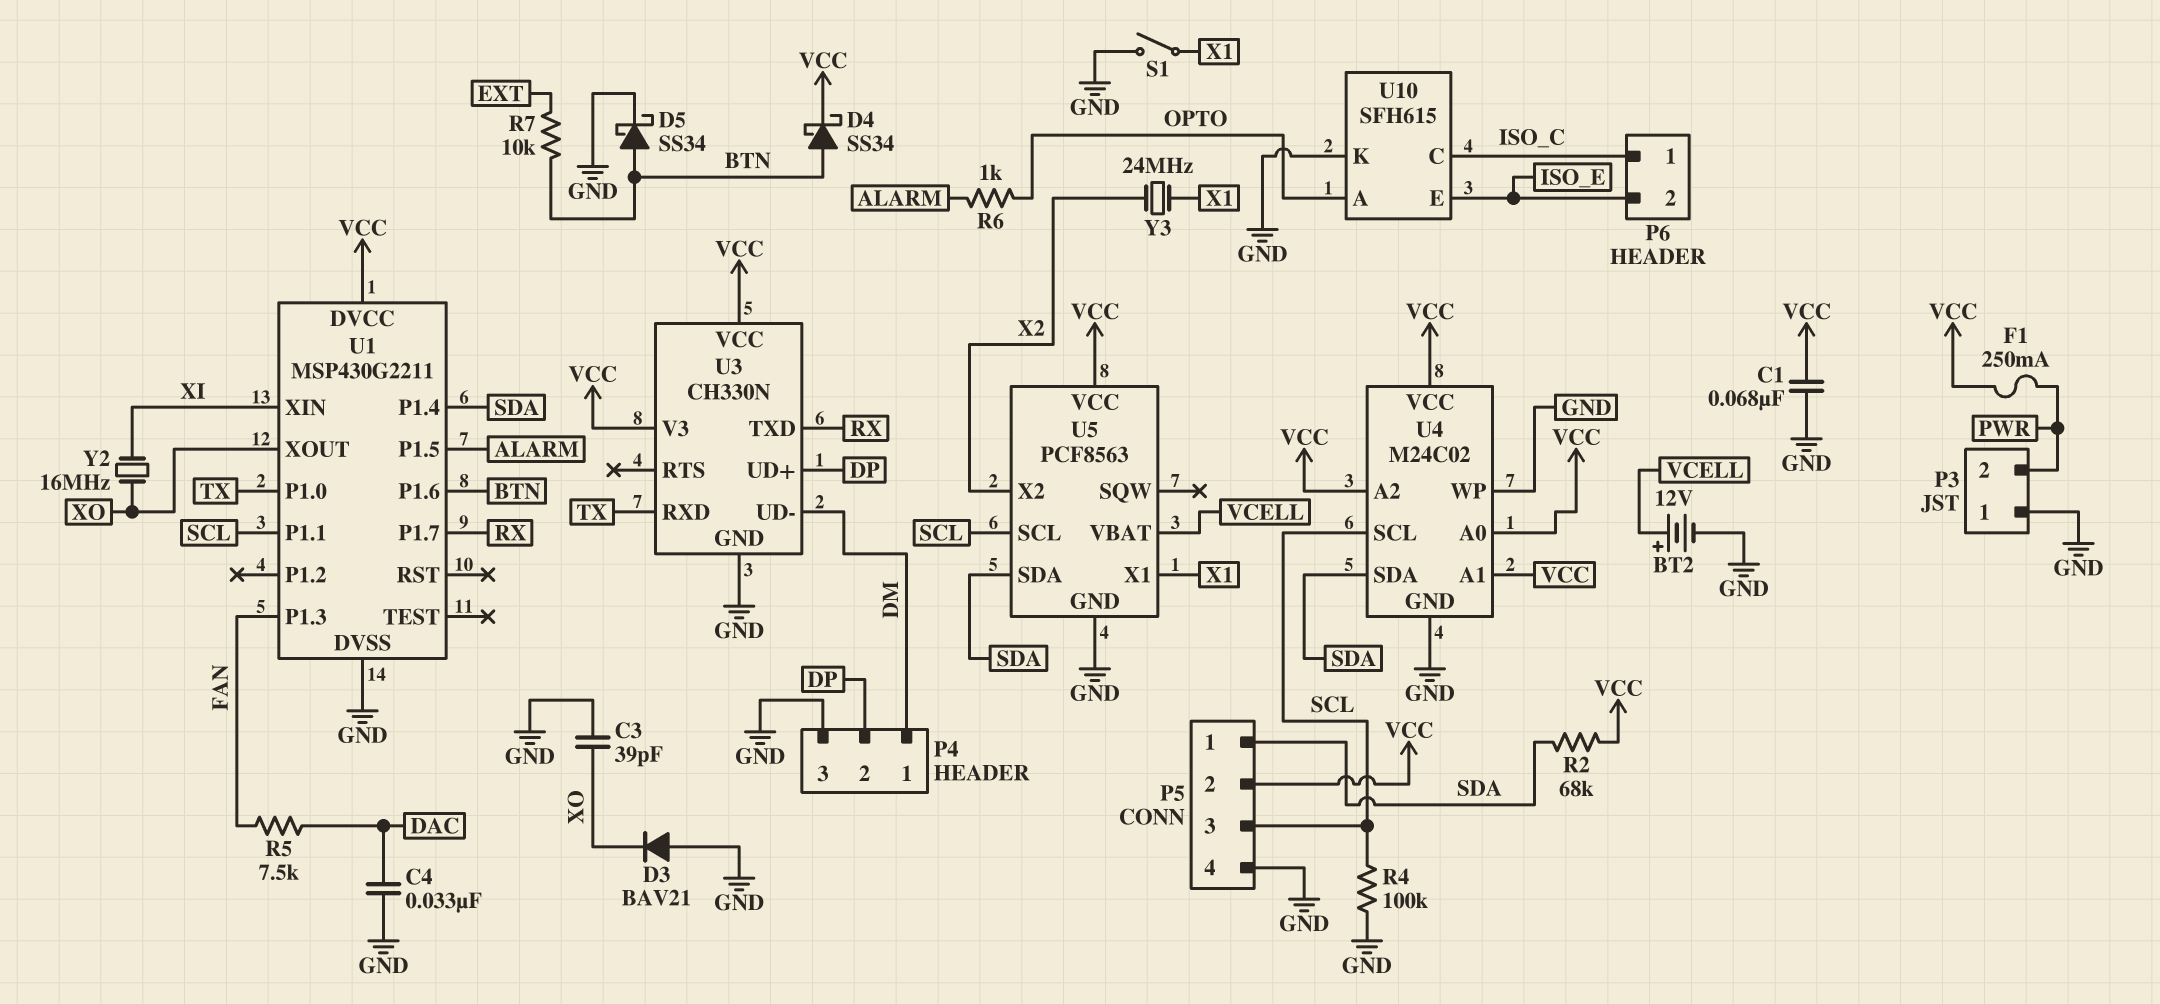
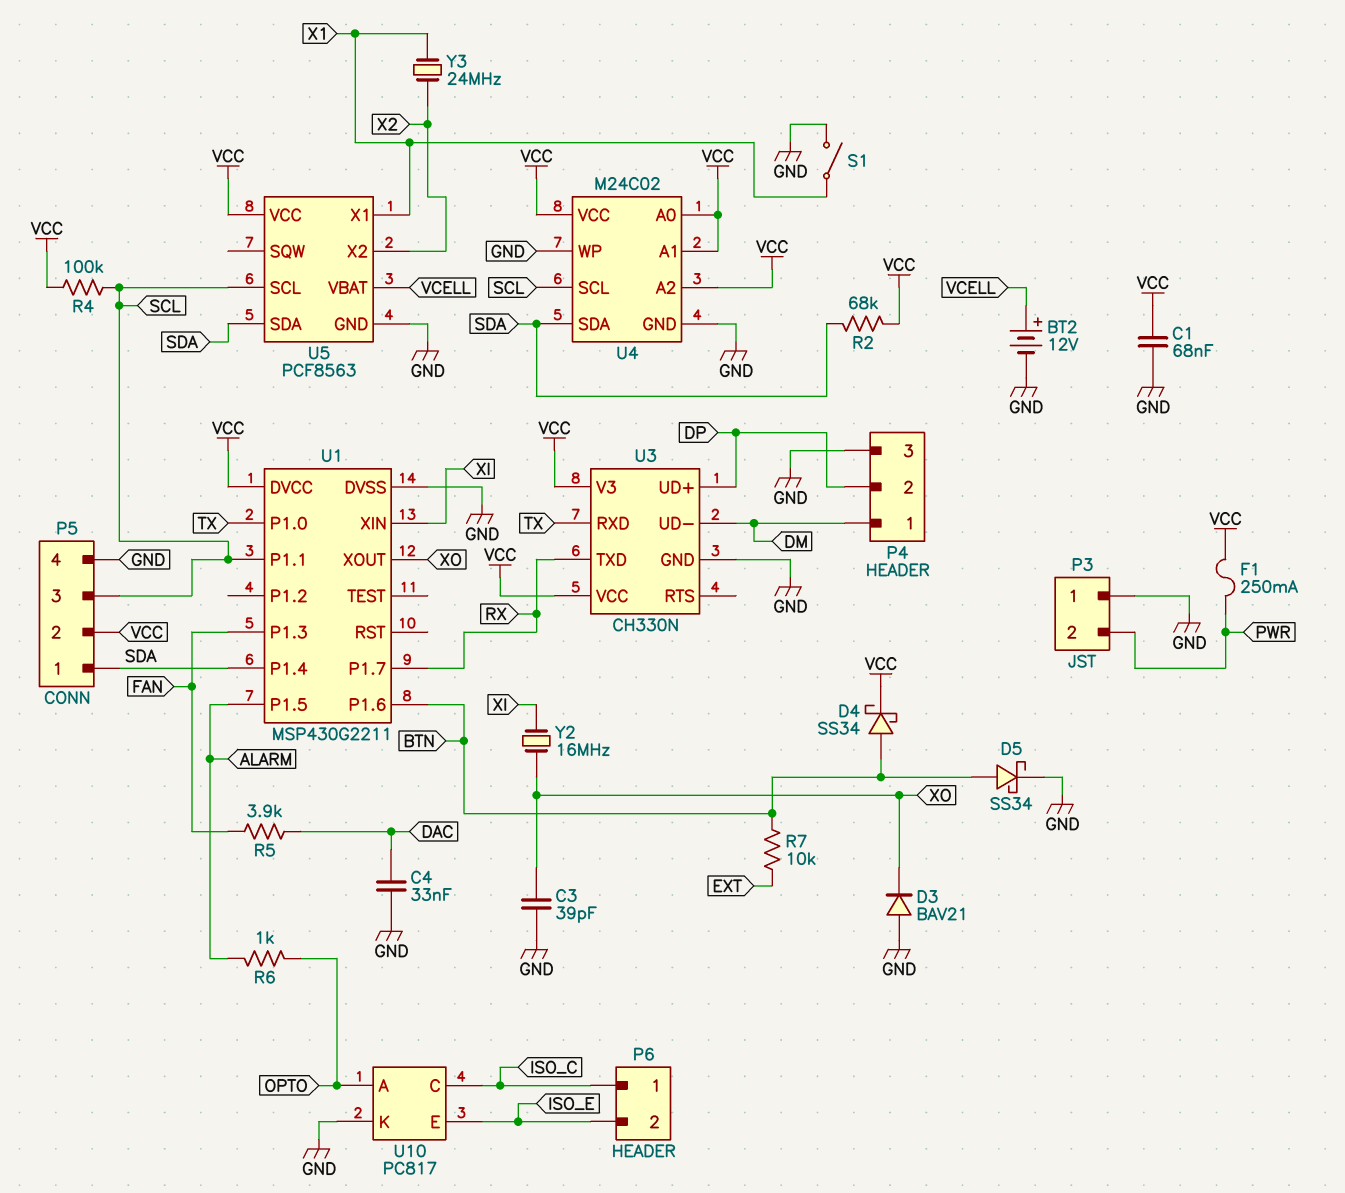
R4: 100k (GND, SCL) -> 100k (SCL, VCC)
R5: 7.5k (DAC, FAN) -> 3.9k (DAC, FAN)
U10: SFH615 -> PC817

